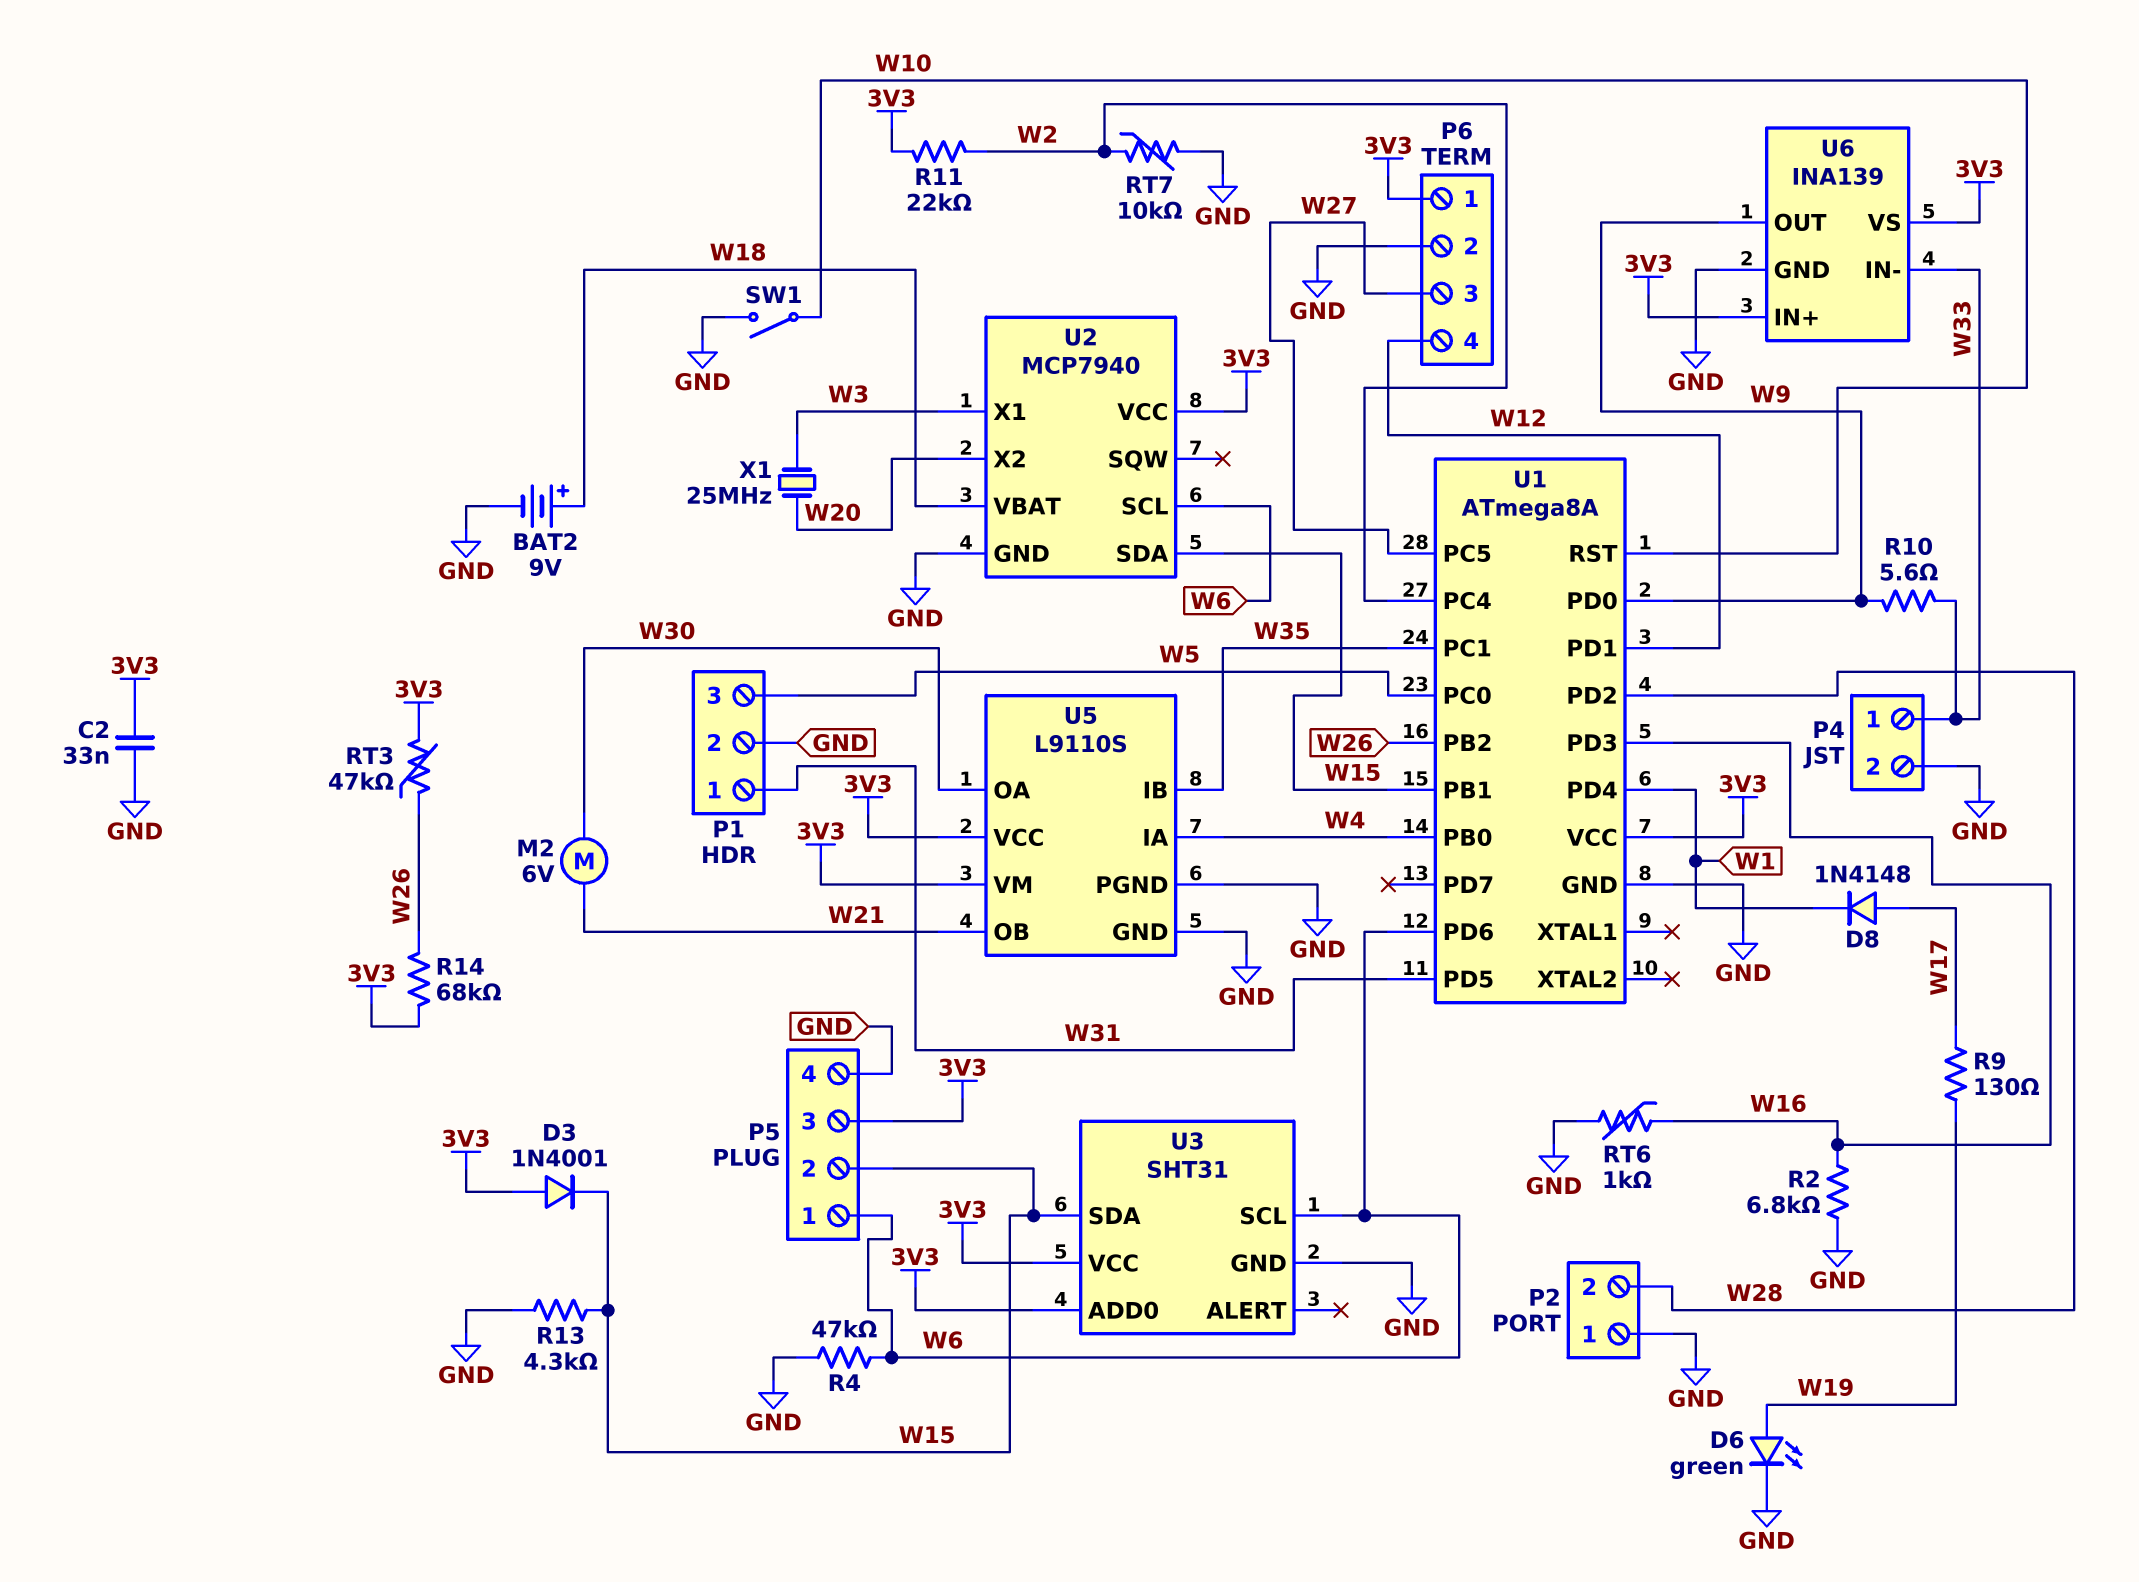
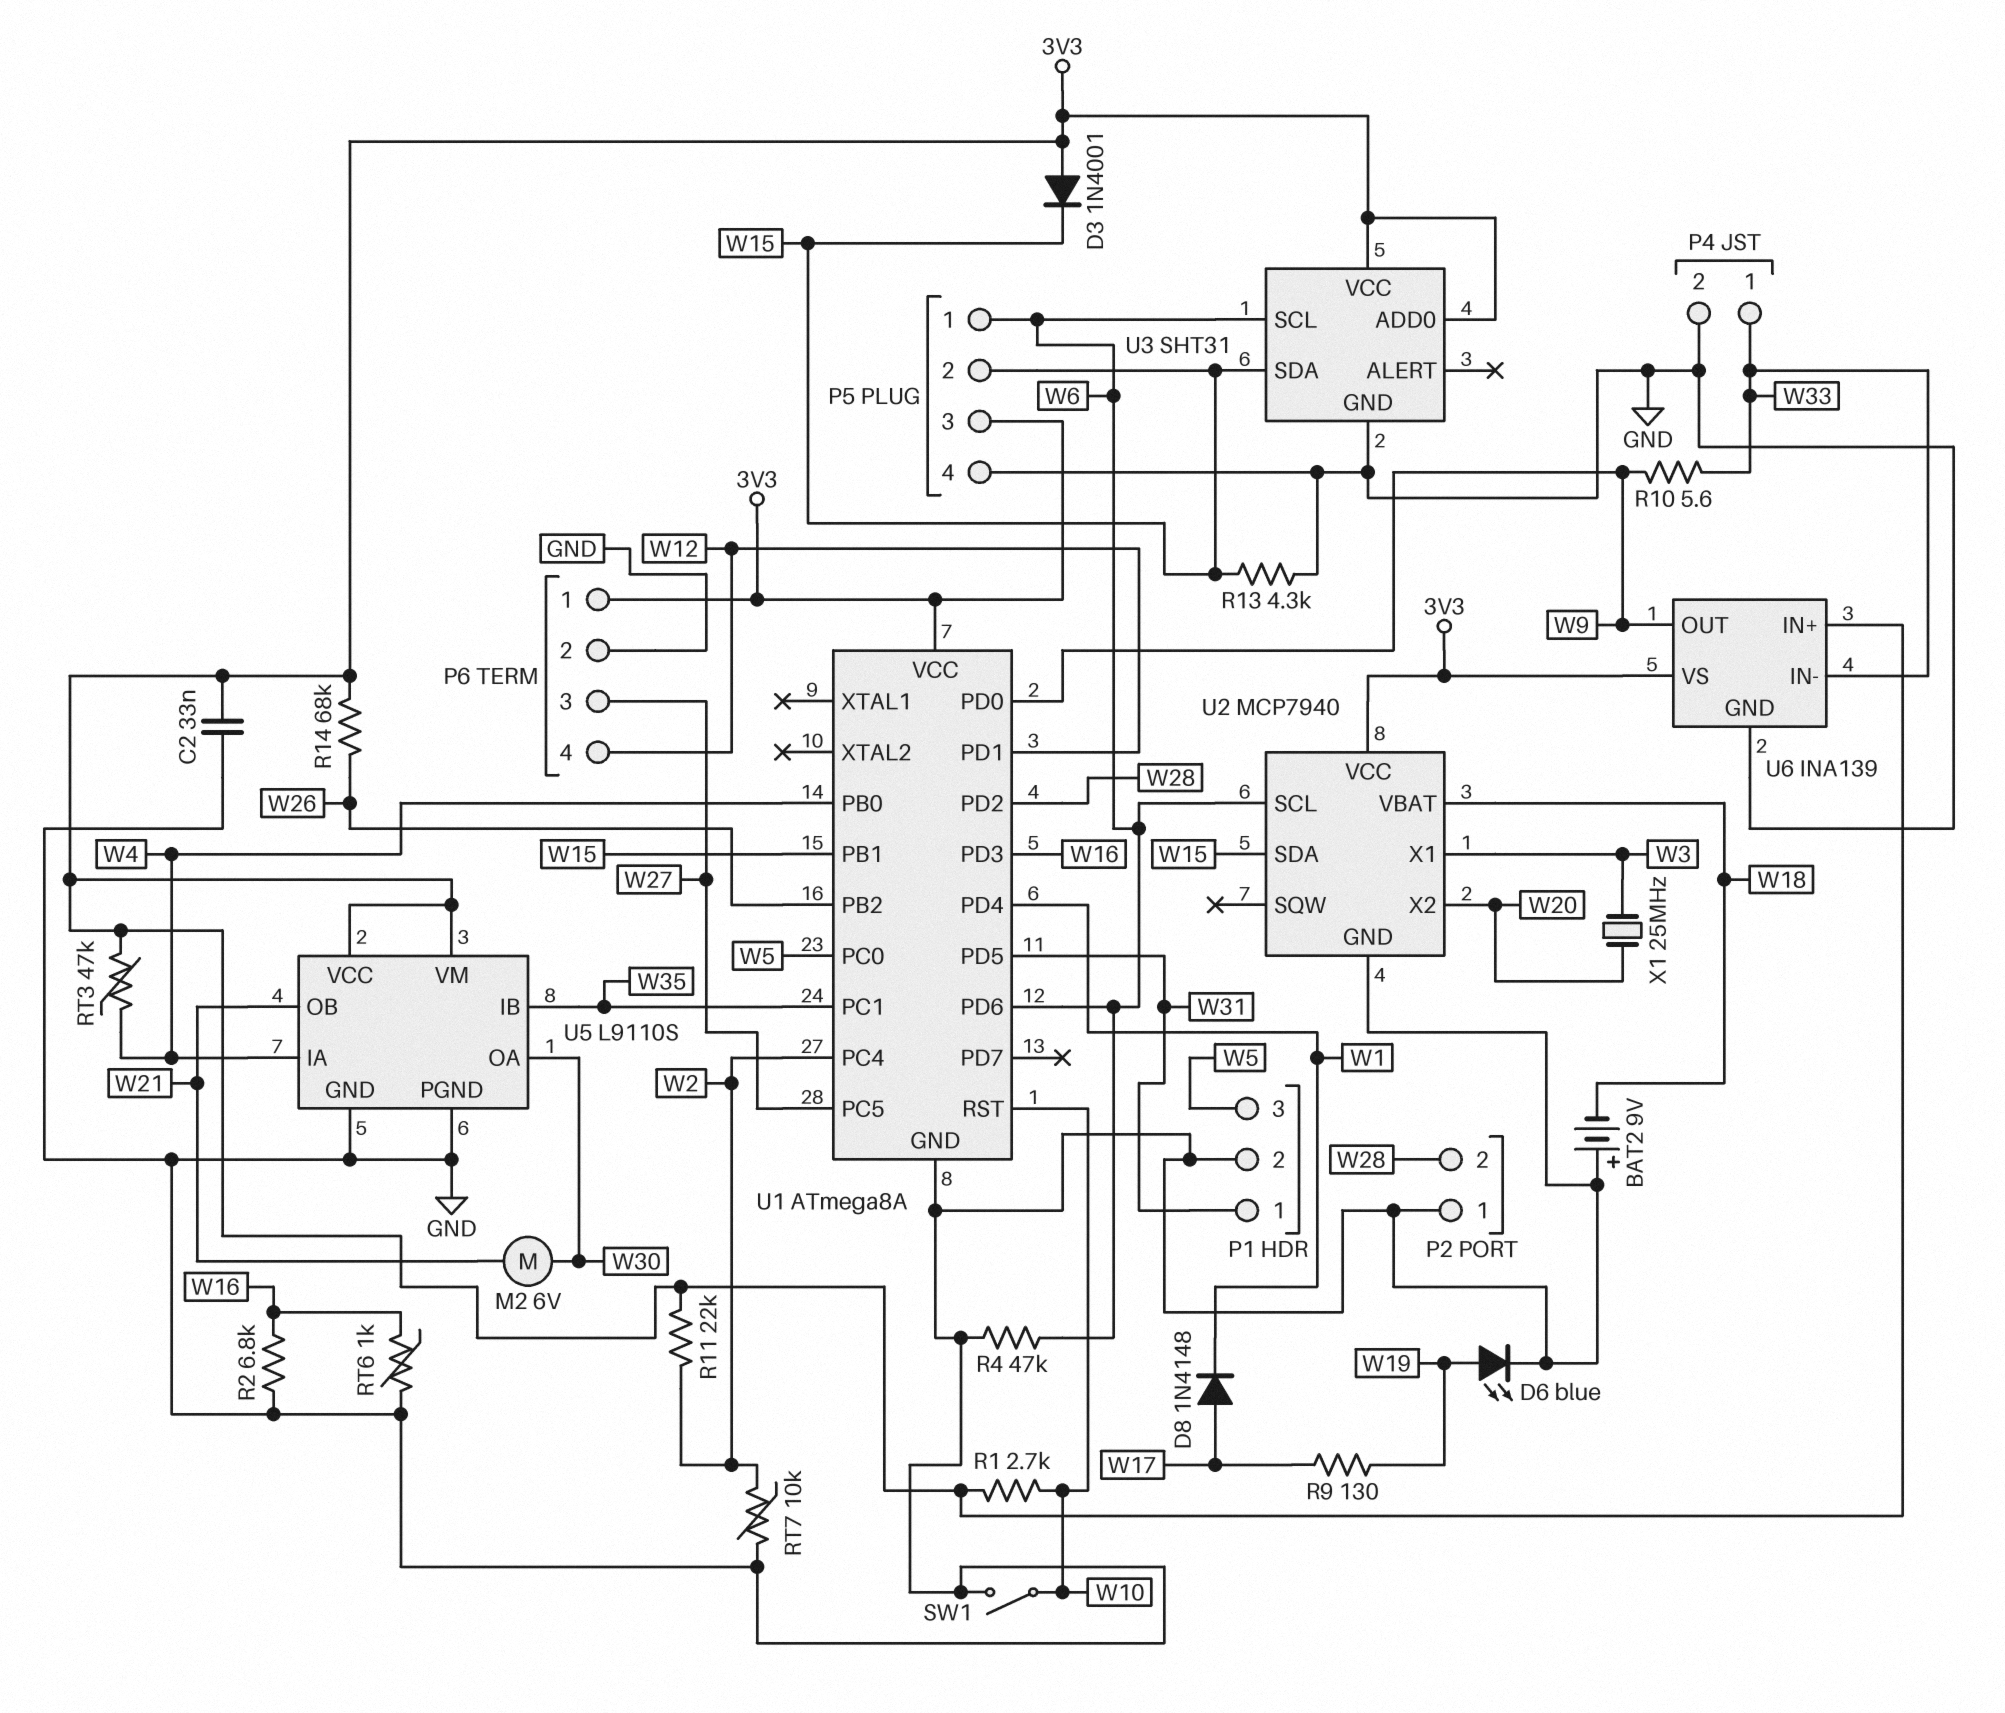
BAT2: 9V (plus W18, minus GND) -> 9V (plus GND, minus W18)
D6: LED green (A W19, K GND) -> LED blue (A W19, K GND)
R1: none -> 2.7k (3V3, W10)
RT3: 47k (3V3, W26) -> 47k (3V3, W4)

